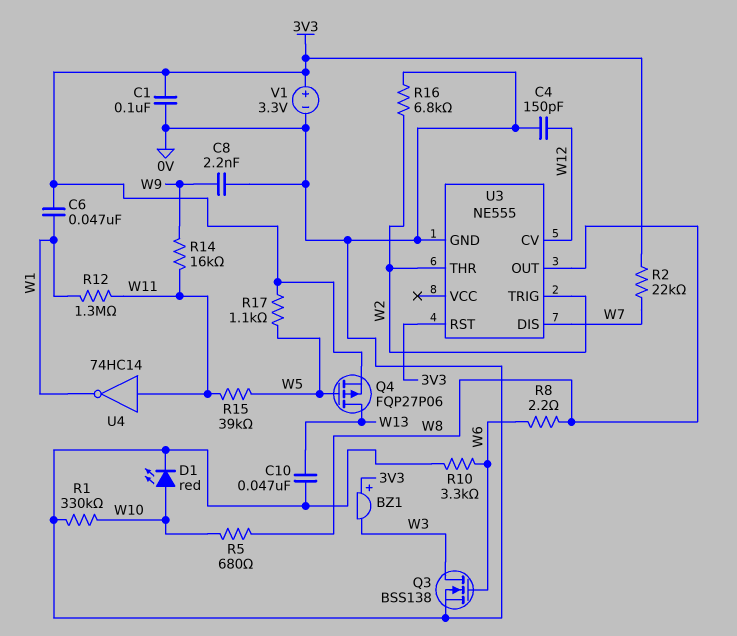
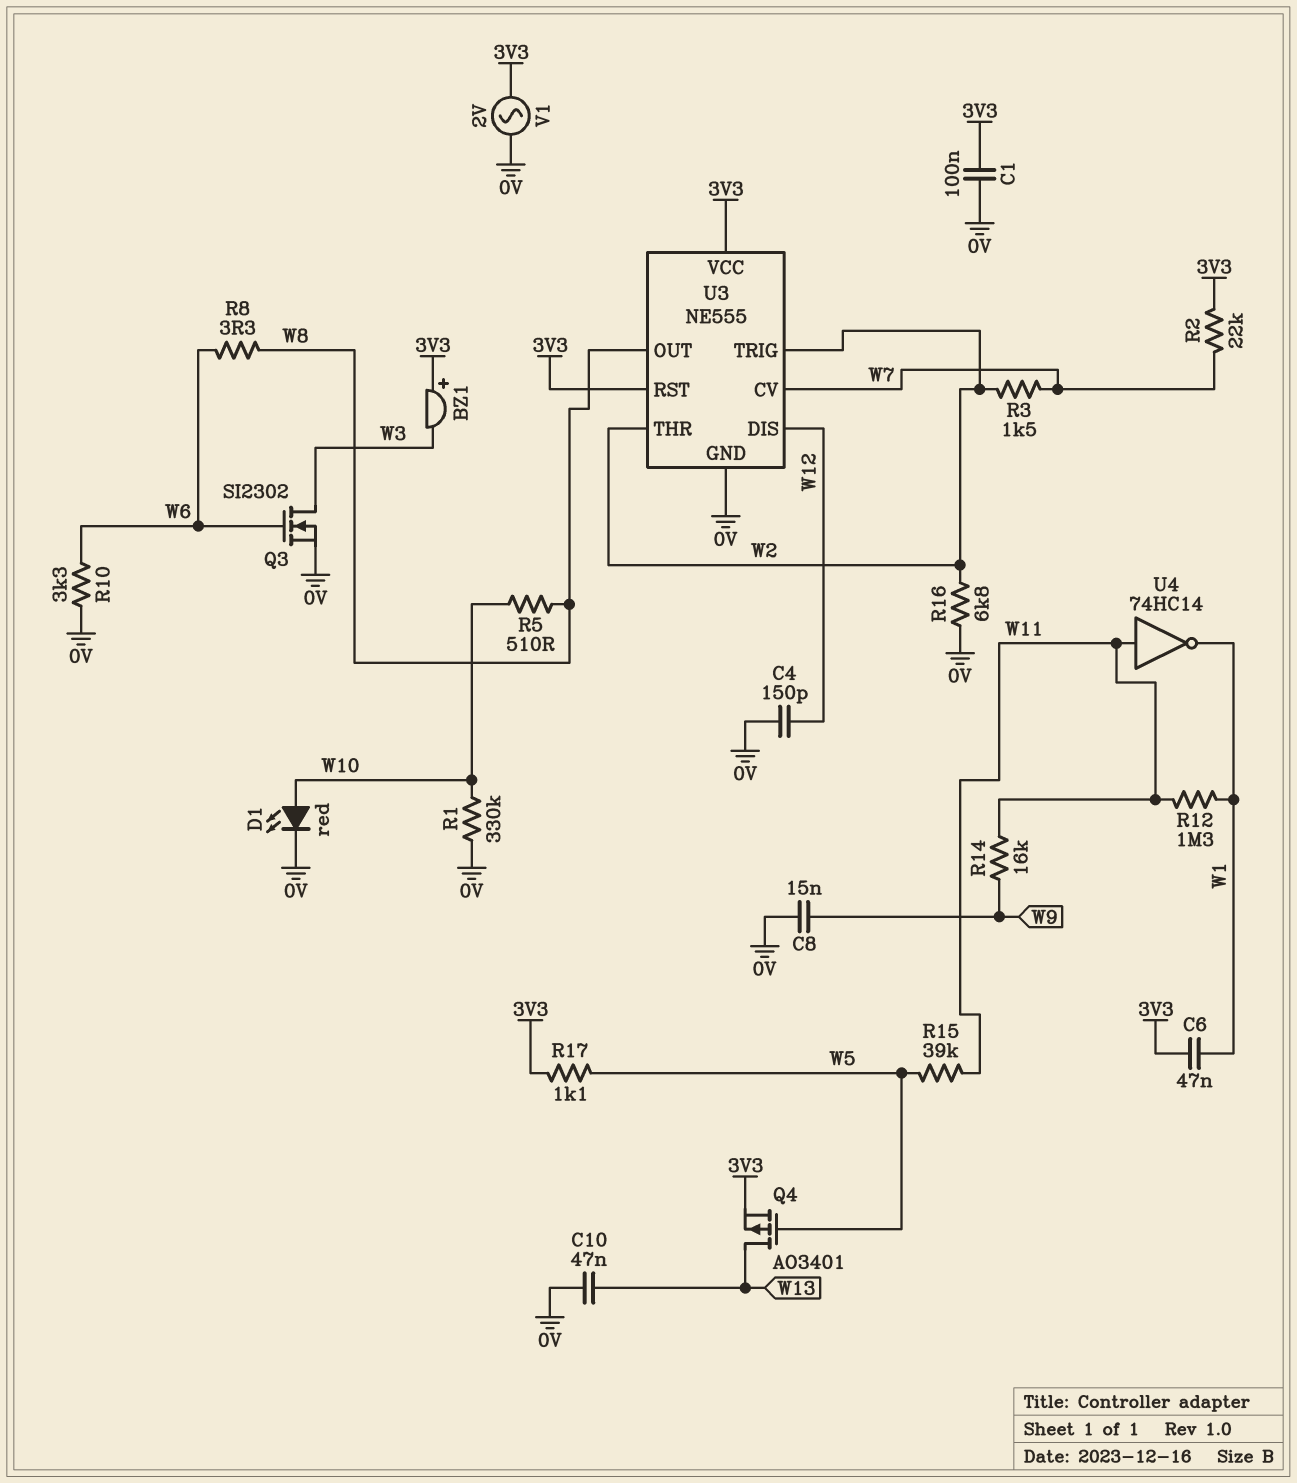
C8: 2.2nF (0V, W9) -> 15nF (0V, W9)
Q3: NMOS BSS138 (G W6, D W3, S 0V) -> NMOS SI2302 (G W6, D W3, S 0V)
Q4: PMOS FQP27P06 (G W5, D W13, S 3V3) -> PMOS AO3401 (G W5, D W13, S 3V3)
R3: none -> 1.5k (W2, W7)
R5: 680 (W8, W10) -> 510 (W8, W10)
R8: 2.2 (W6, W8) -> 3.3 (W6, W8)
U3 pin CV: W12 -> W7
U3 pin DIS: W7 -> W12
U3 pin VCC: none -> 3V3
V1: 3.3V (plus 3V3, minus 0V) -> AC 2V (0V, 3V3)

